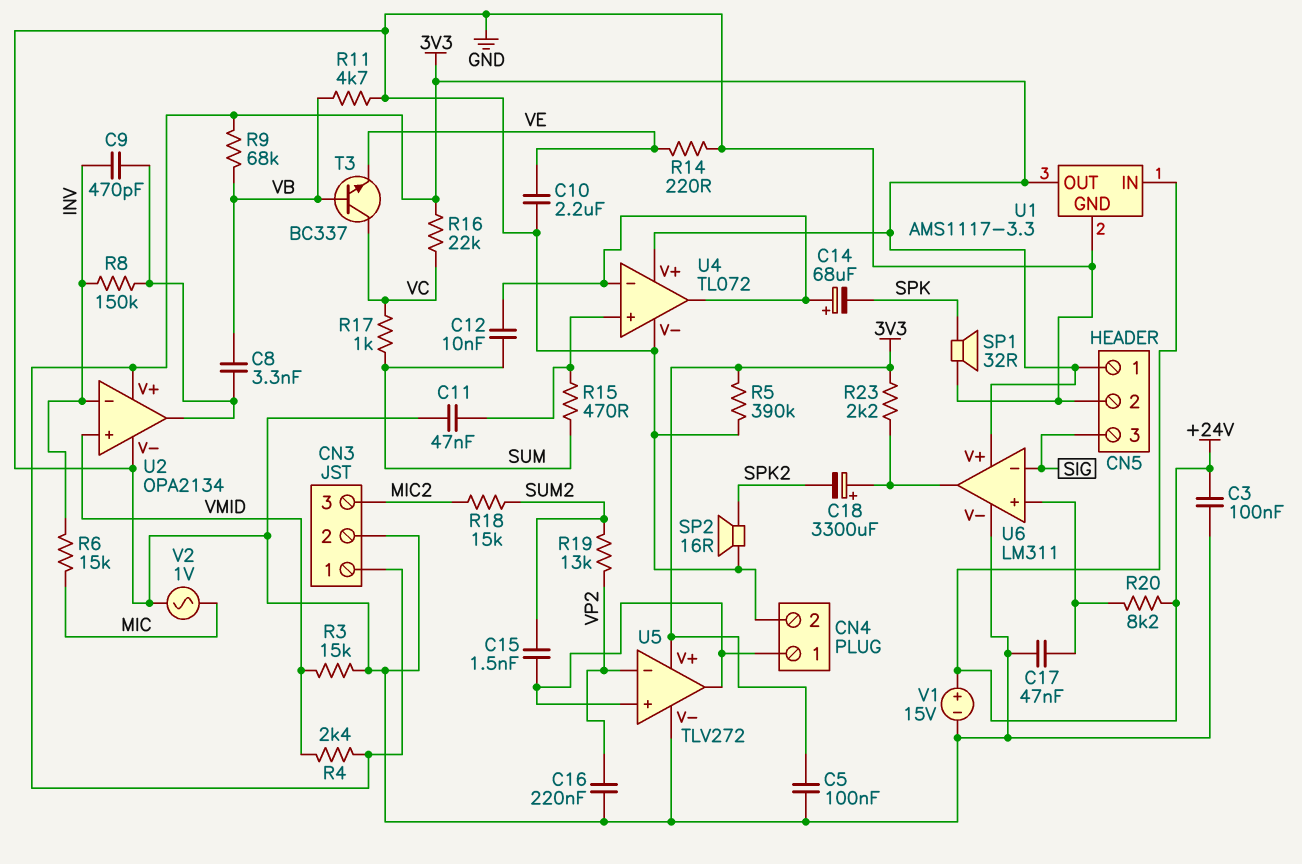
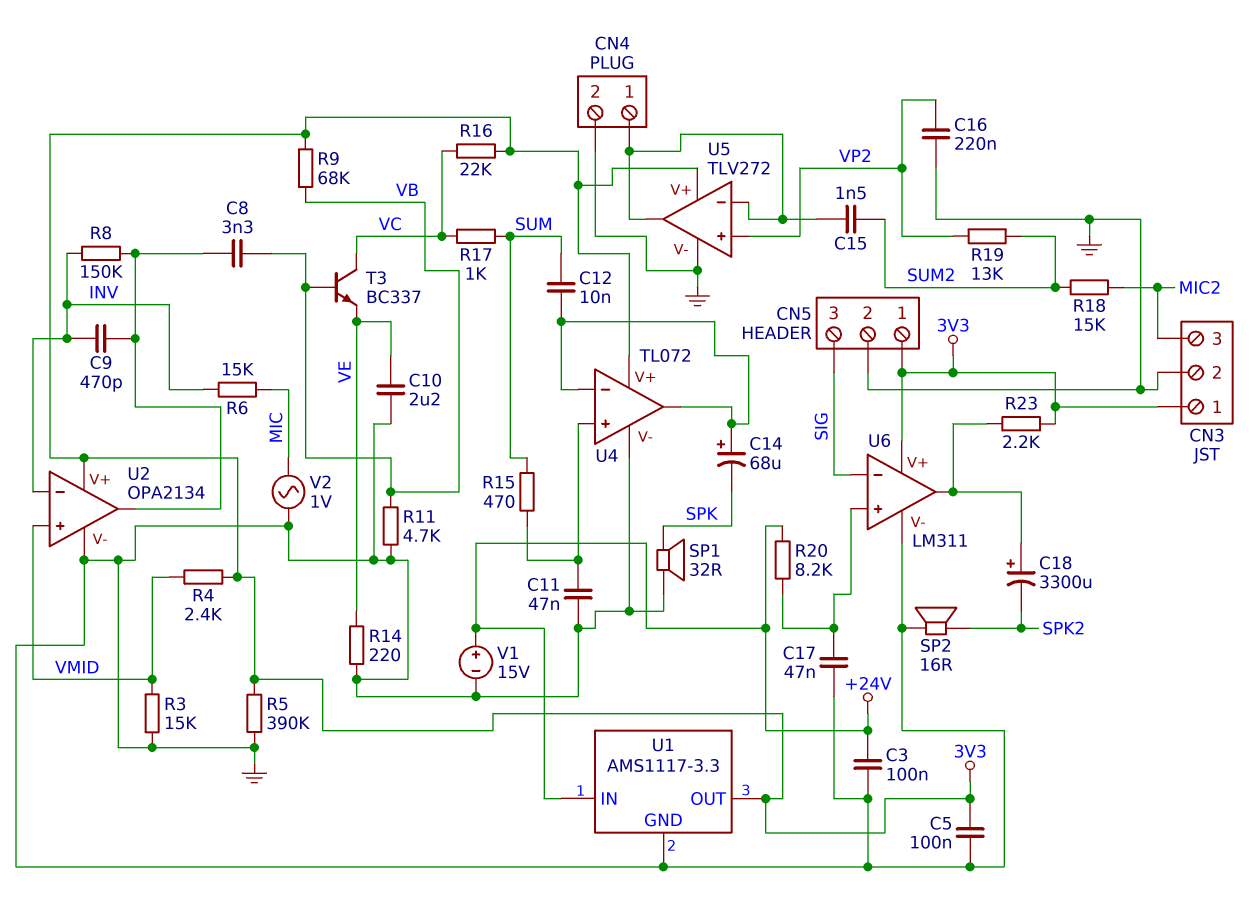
U5 pin in+: CN4/1 -> VP2
U5 pin in-: VP2 -> CN4/1

